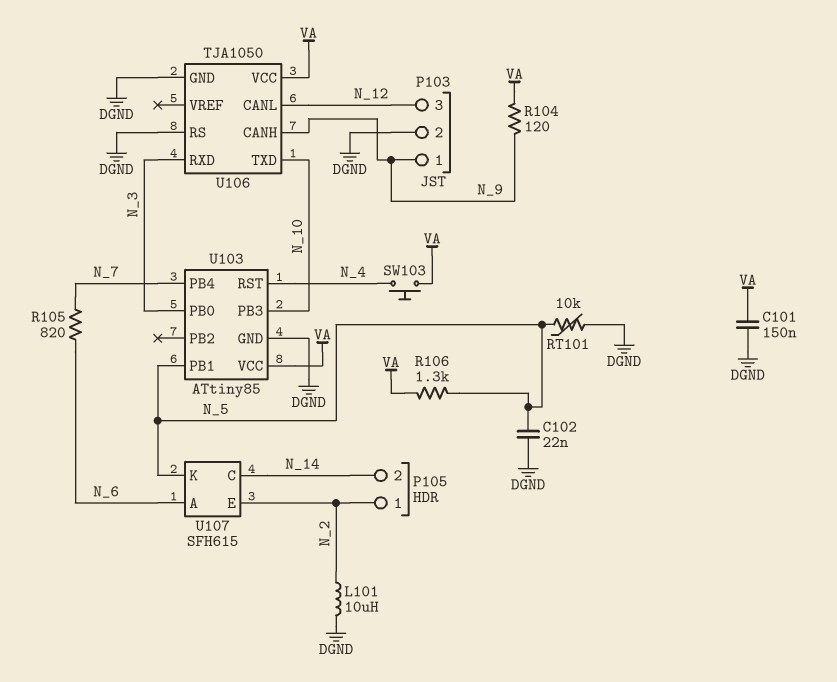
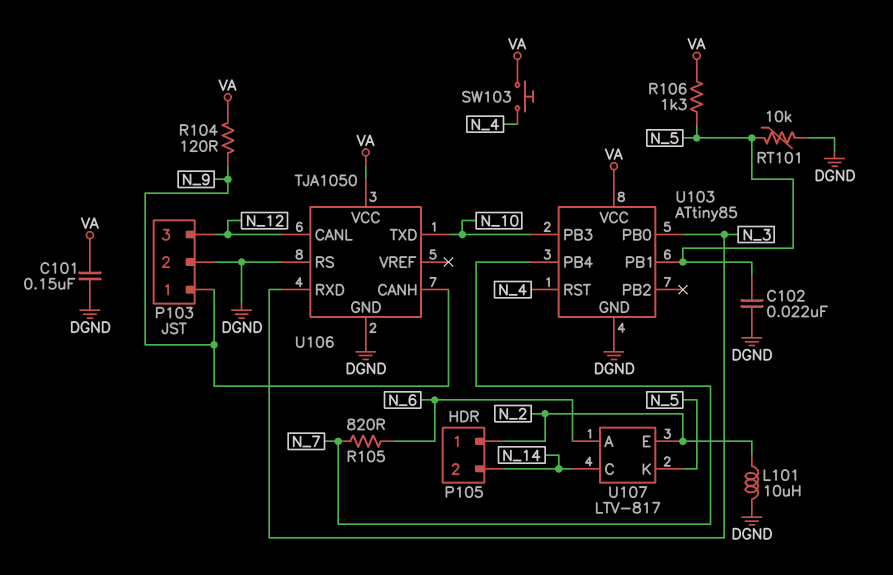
U107: SFH615 -> LTV-817

